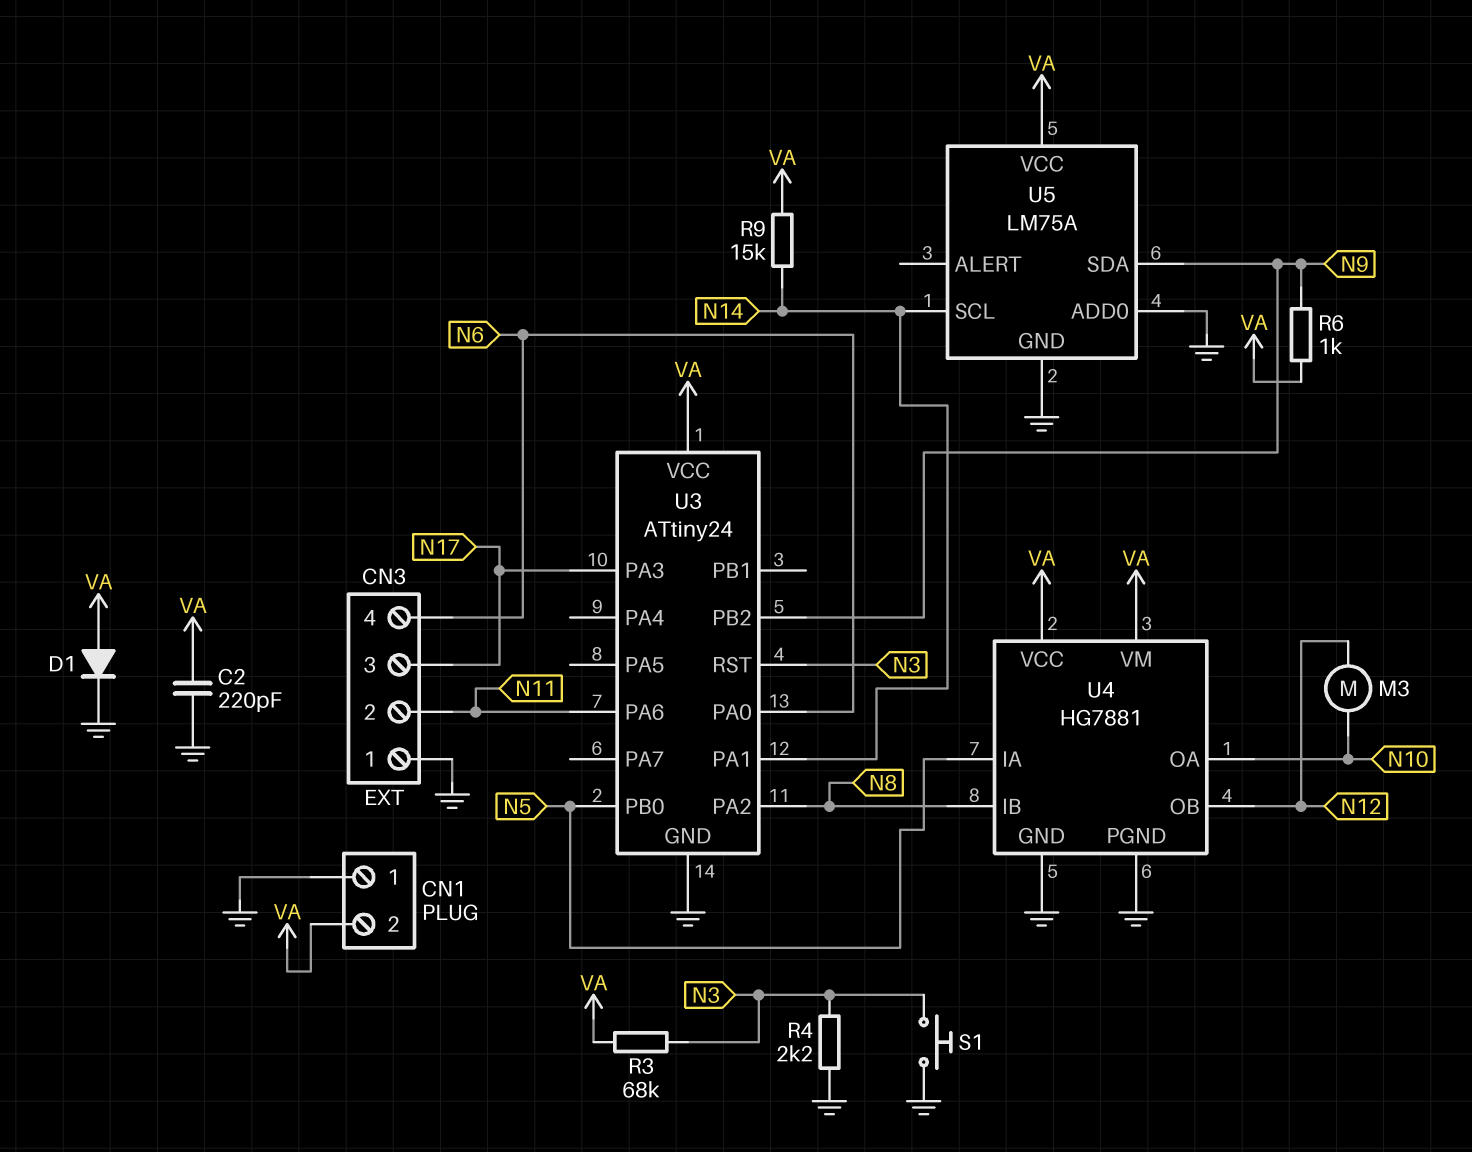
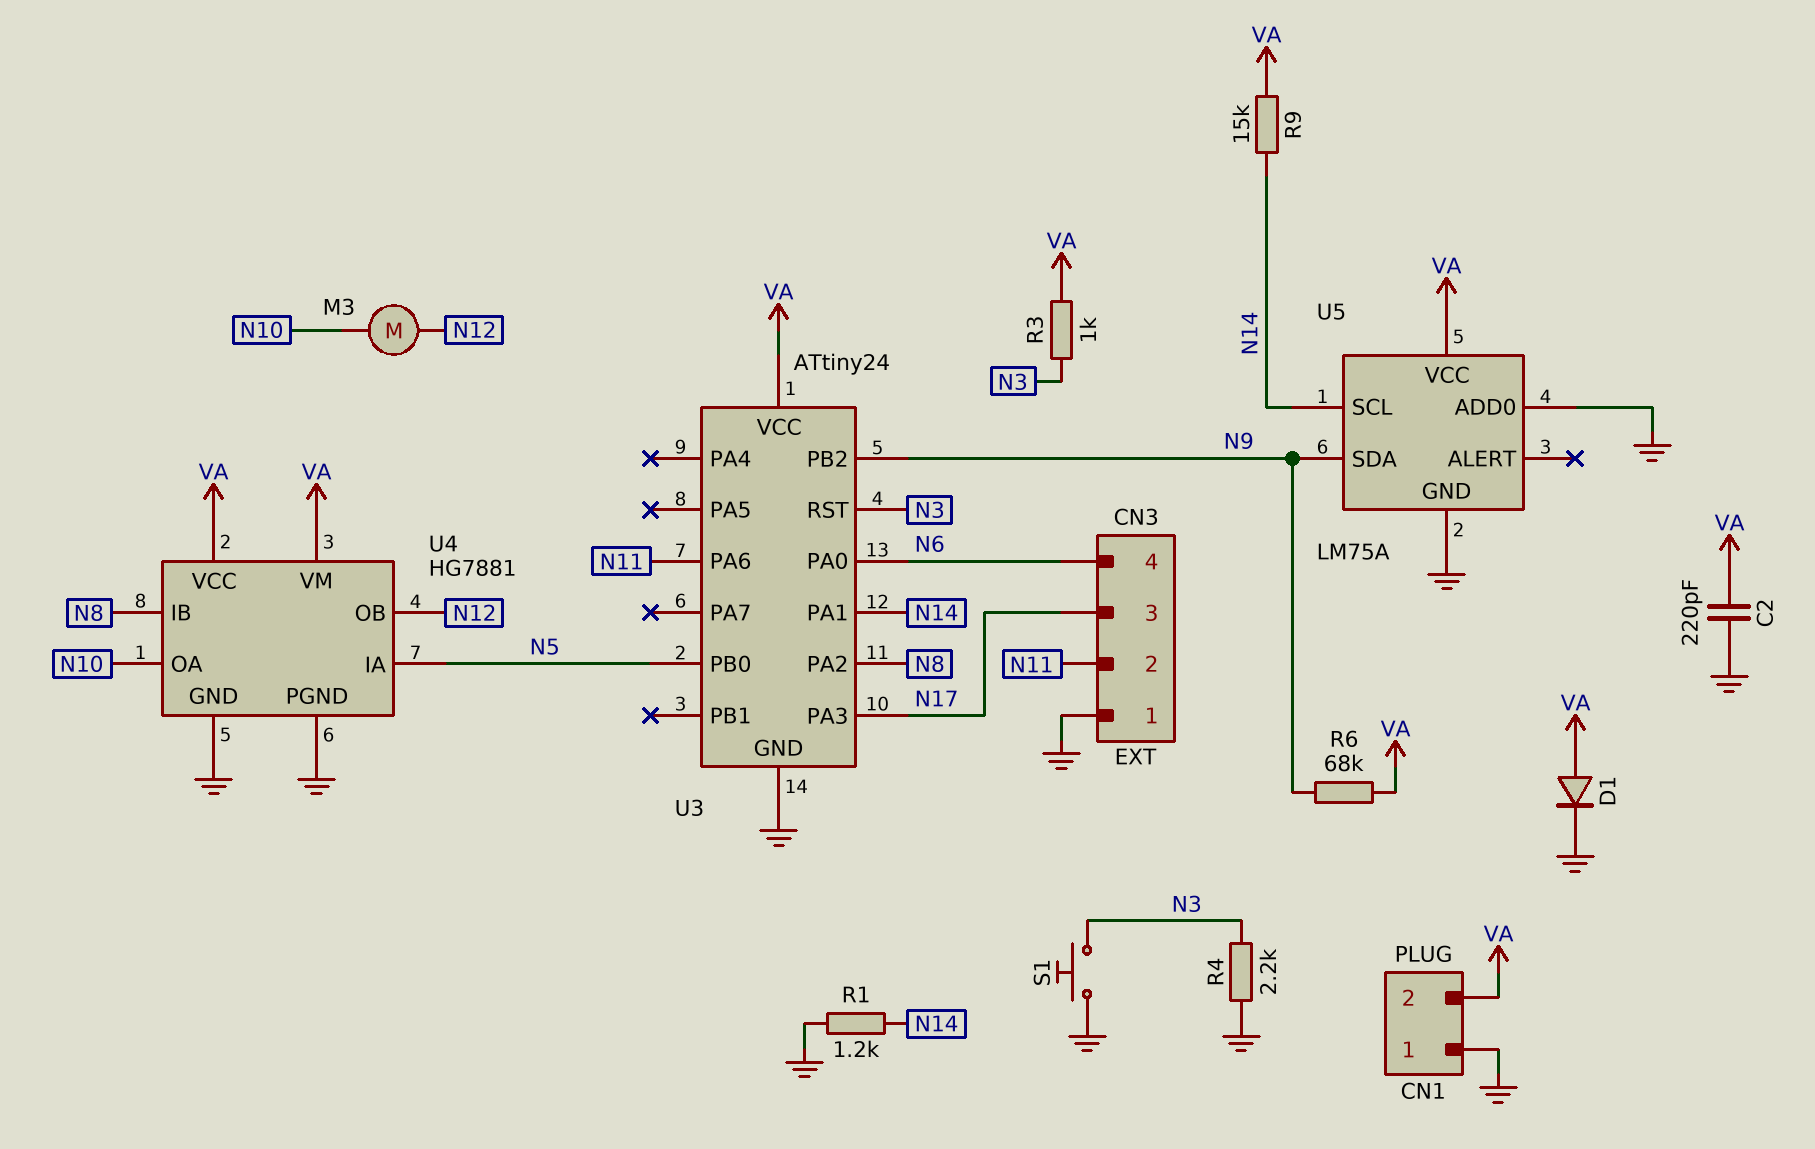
R1: none -> 1.2k (GND, N14)
R3: 68k (N3, VA) -> 1k (N3, VA)
R6: 1k (N9, VA) -> 68k (N9, VA)

